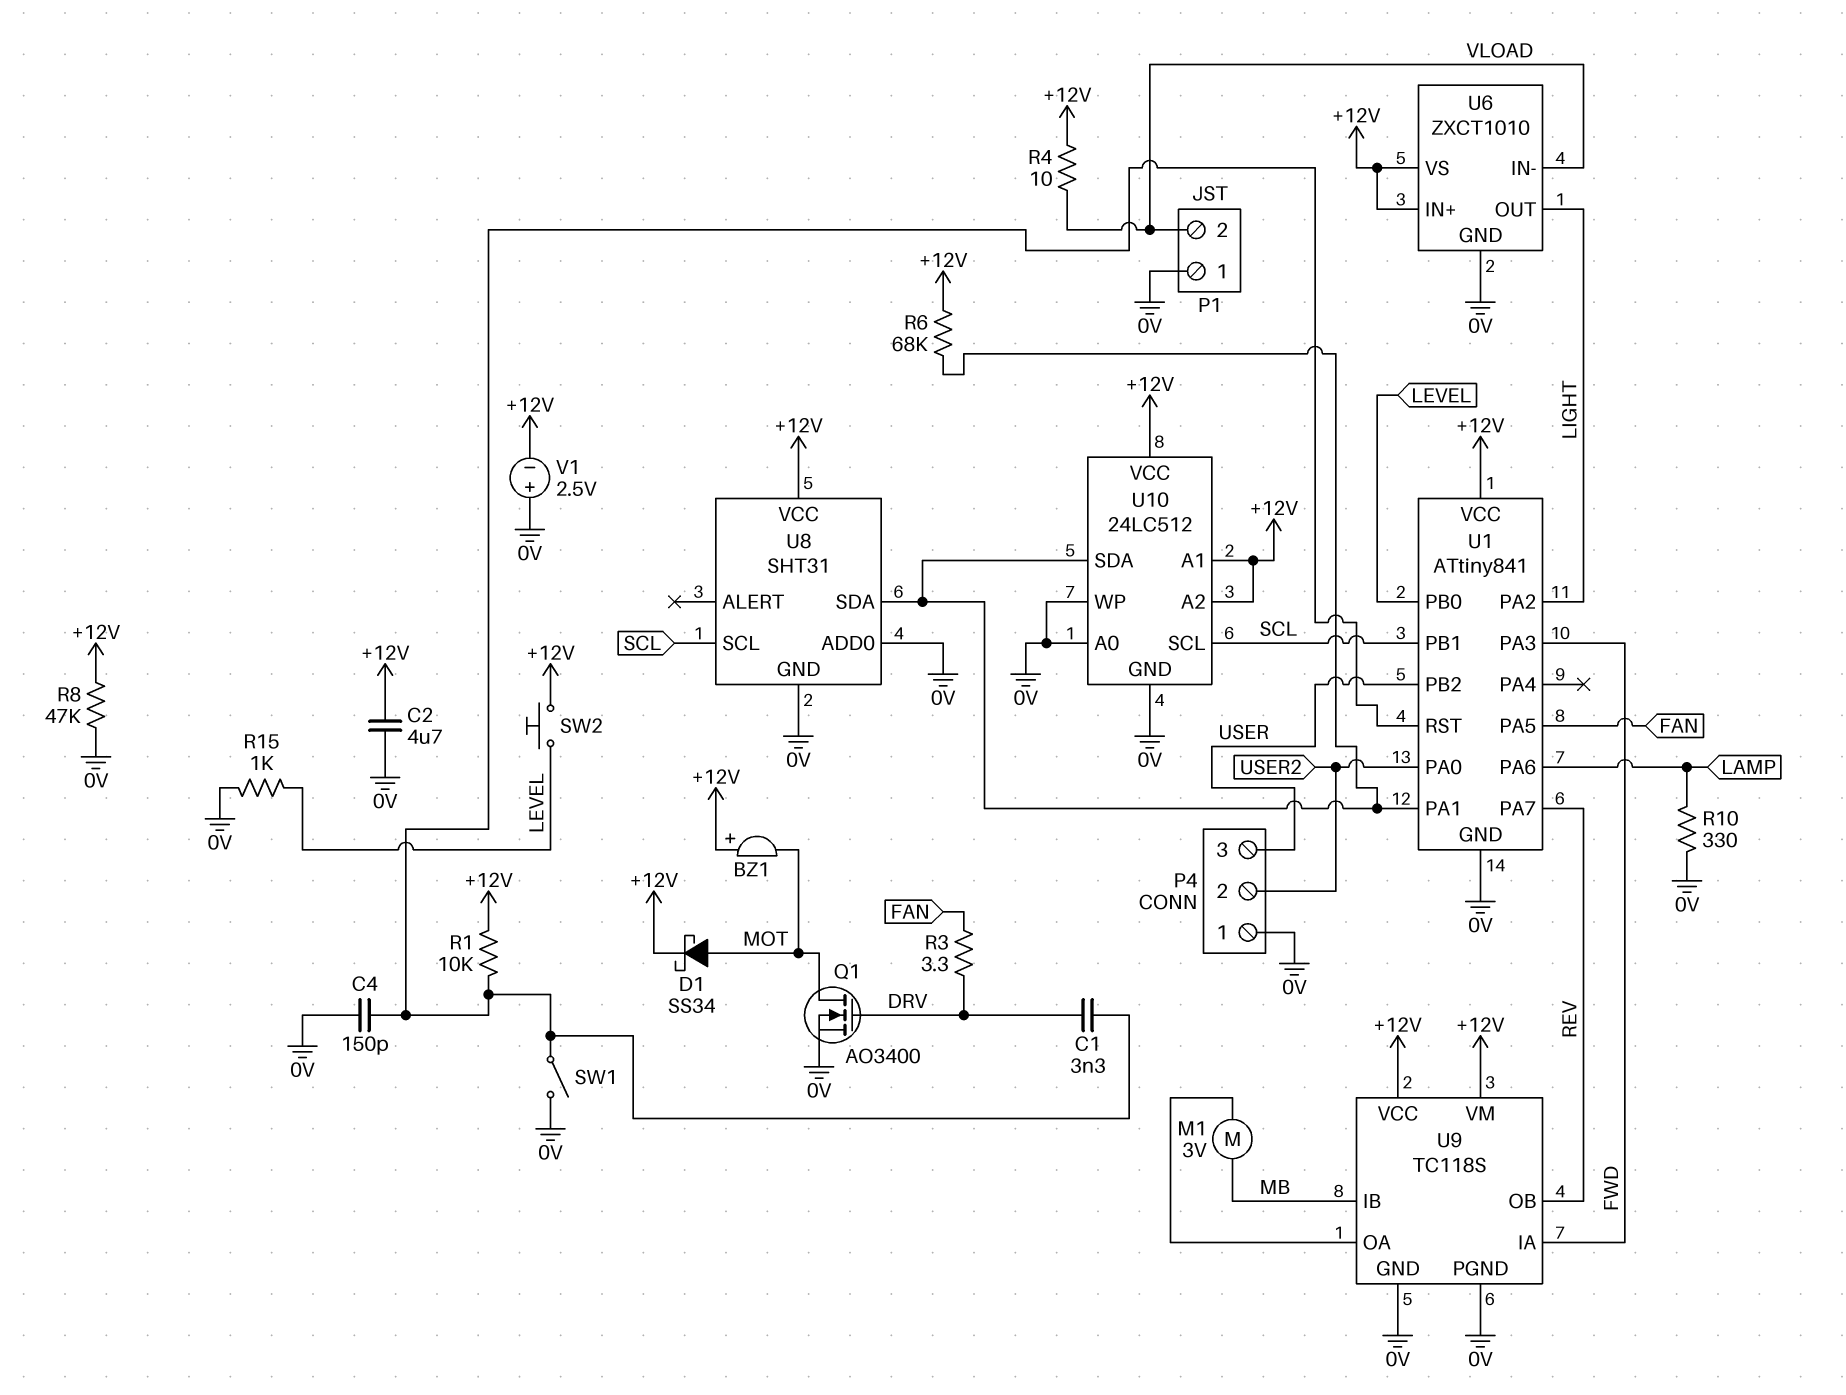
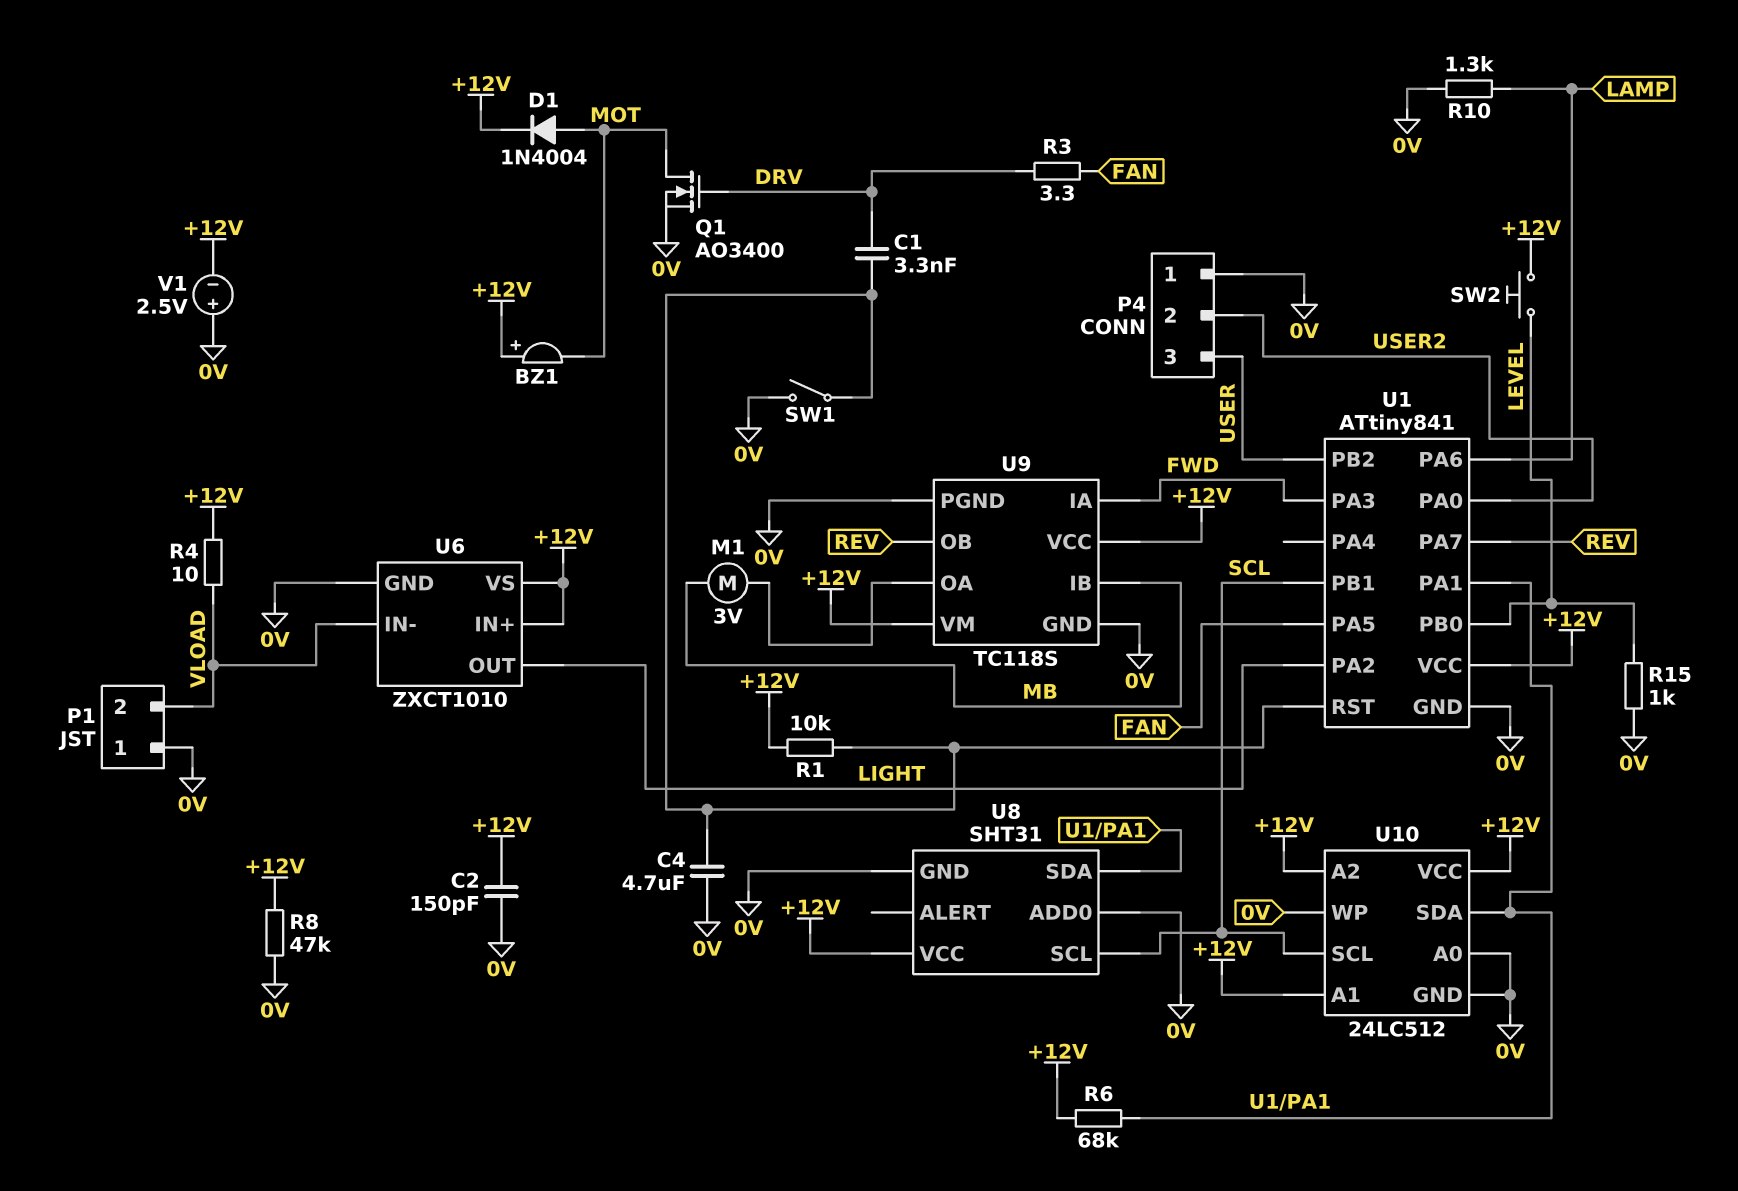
C2: 4.7uF (+12V, 0V) -> 150pF (+12V, 0V)
C4: 150pF (0V, U1/RST) -> 4.7uF (0V, U1/RST)
D1: schottky SS34 (A MOT, K +12V) -> diode 1N4004 (A MOT, K +12V)
R10: 330 (0V, LAMP) -> 1.3k (0V, LAMP)

